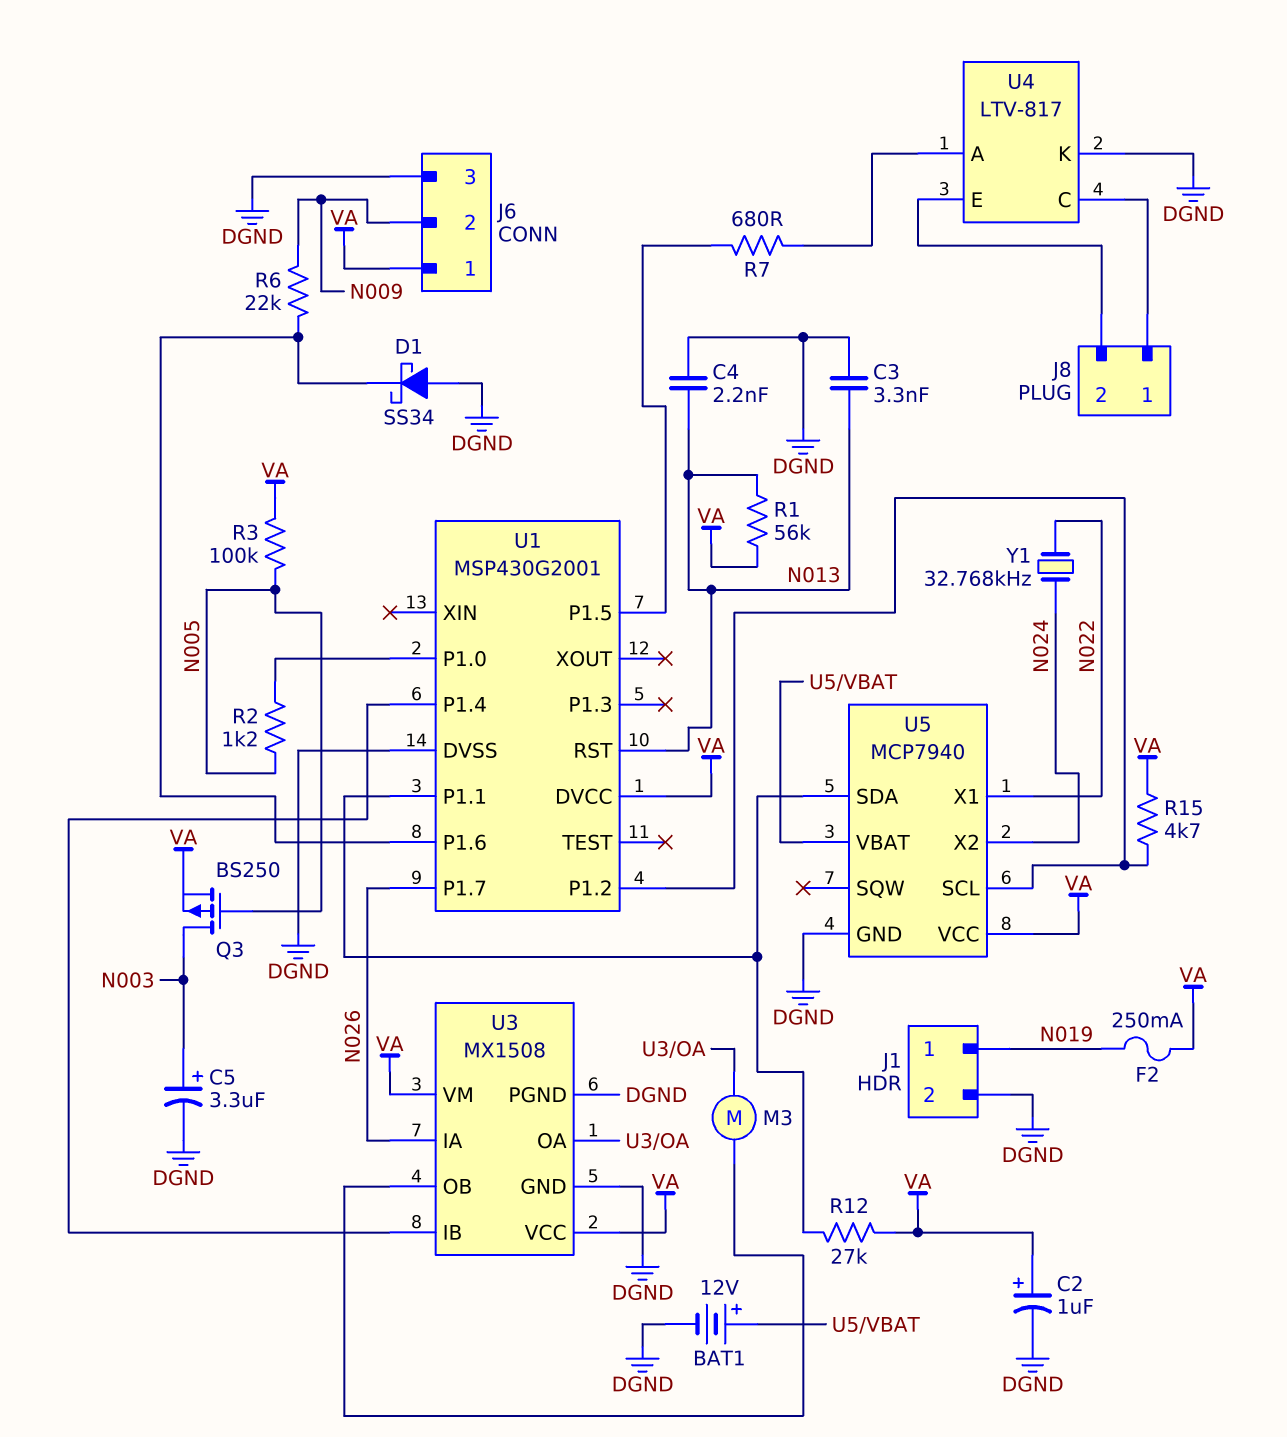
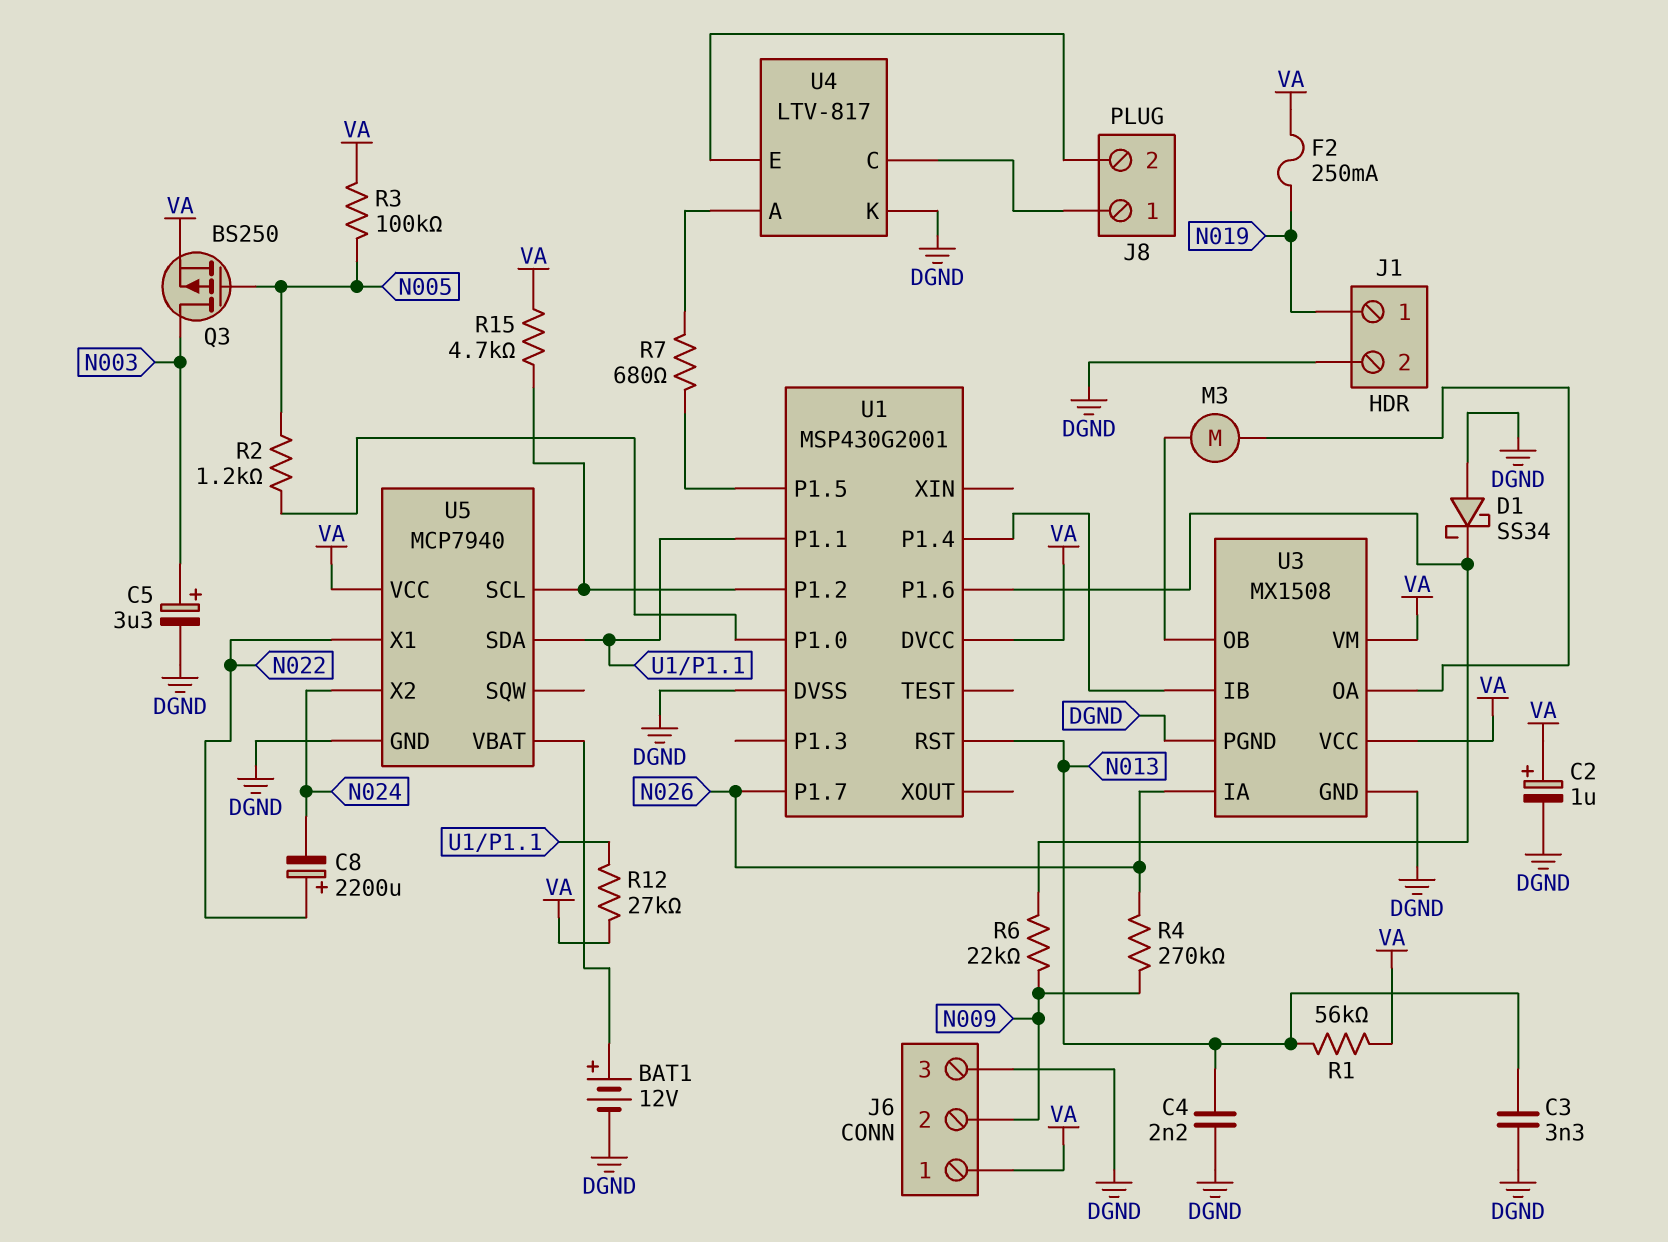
C8: none -> 2200uF (plus N022, minus N024)
R4: none -> 270k (N009, N026)
Y1: 32.768kHz (N022, N024) -> none

